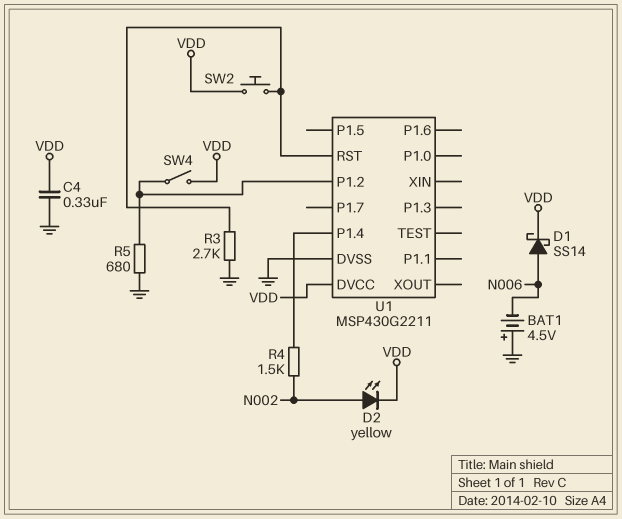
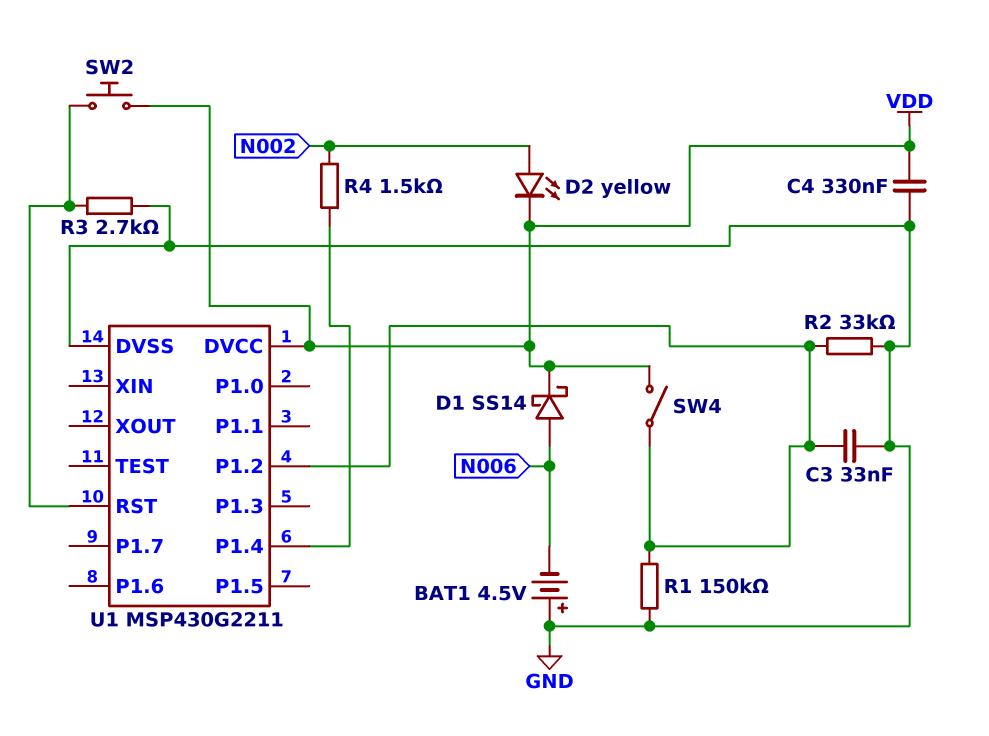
C3: none -> 33nF (GND, U1/P1.2)
R1: none -> 150k (GND, U1/P1.2)
R2: none -> 33k (GND, U1/P1.2)
R5: 680 (GND, U1/P1.2) -> none

